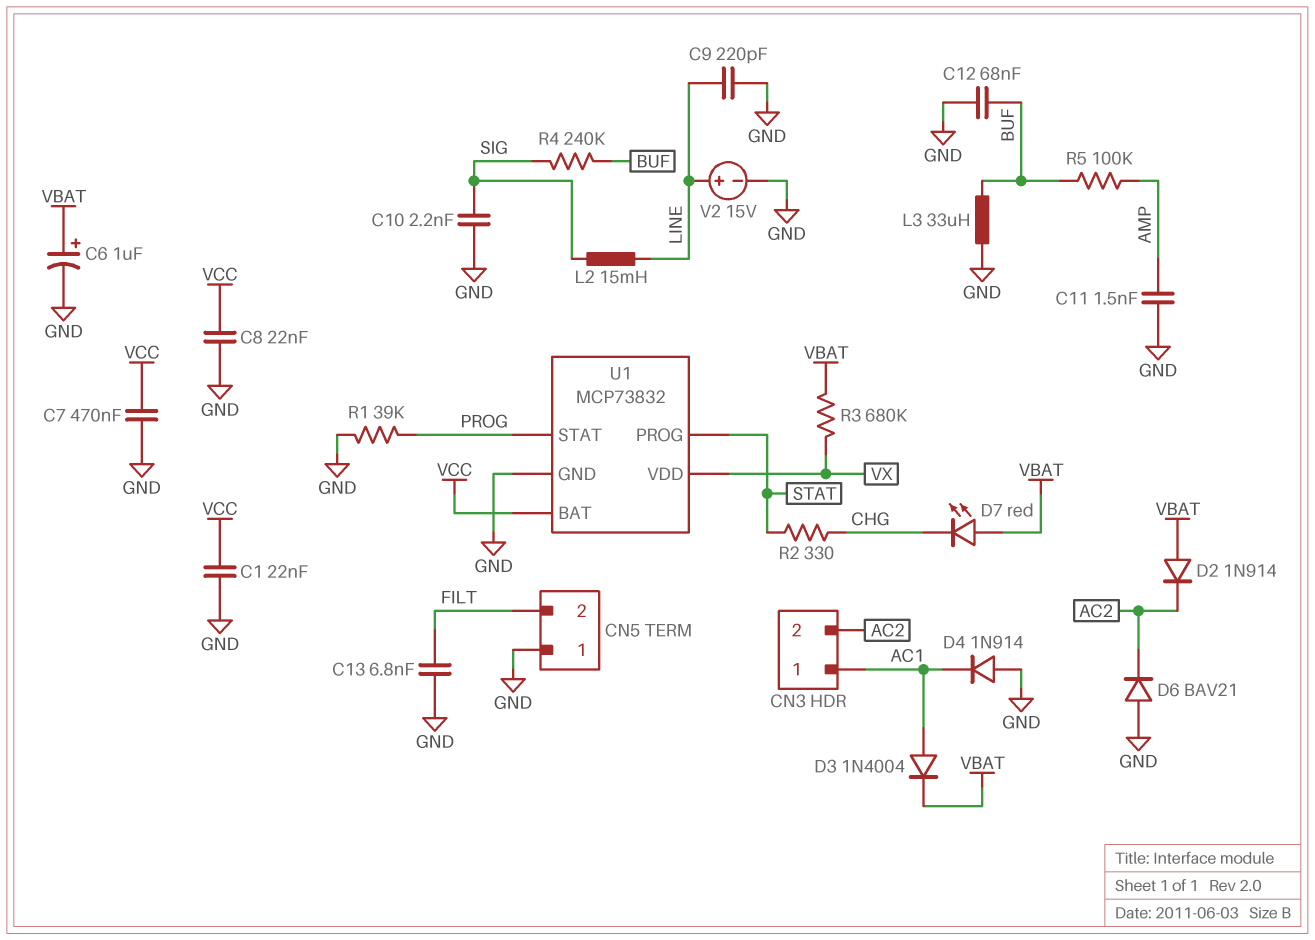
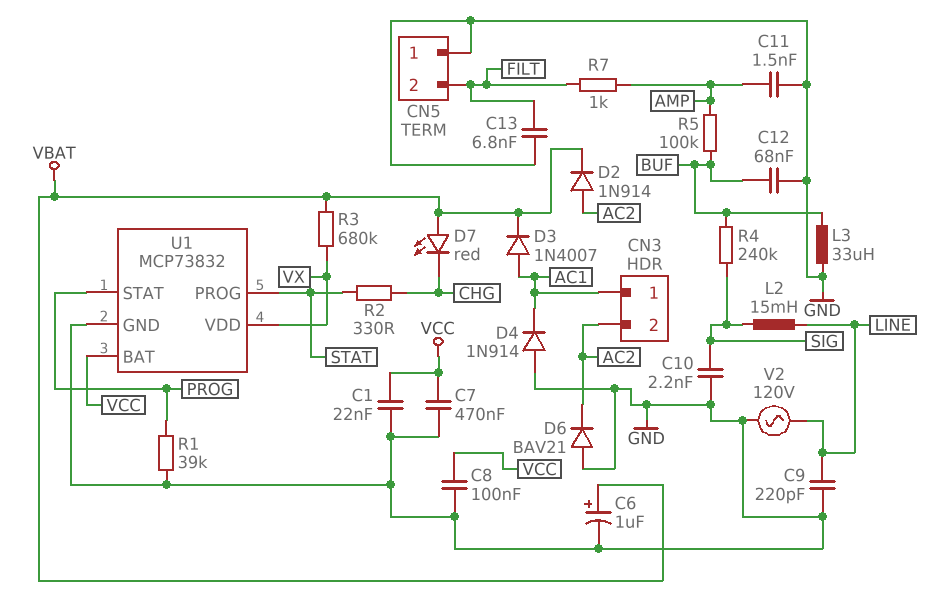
C8: 22nF (GND, VCC) -> 100nF (GND, VCC)
D2: diode 1N914 (A VBAT, K AC2) -> diode 1N914 (A AC2, K VBAT)
D3: diode 1N4004 (A AC1, K VBAT) -> diode 1N4007 (A AC1, K VBAT)
R7: none -> 1k (AMP, FILT)
V2: 15V (plus LINE, minus GND) -> AC 120V (GND, LINE)

